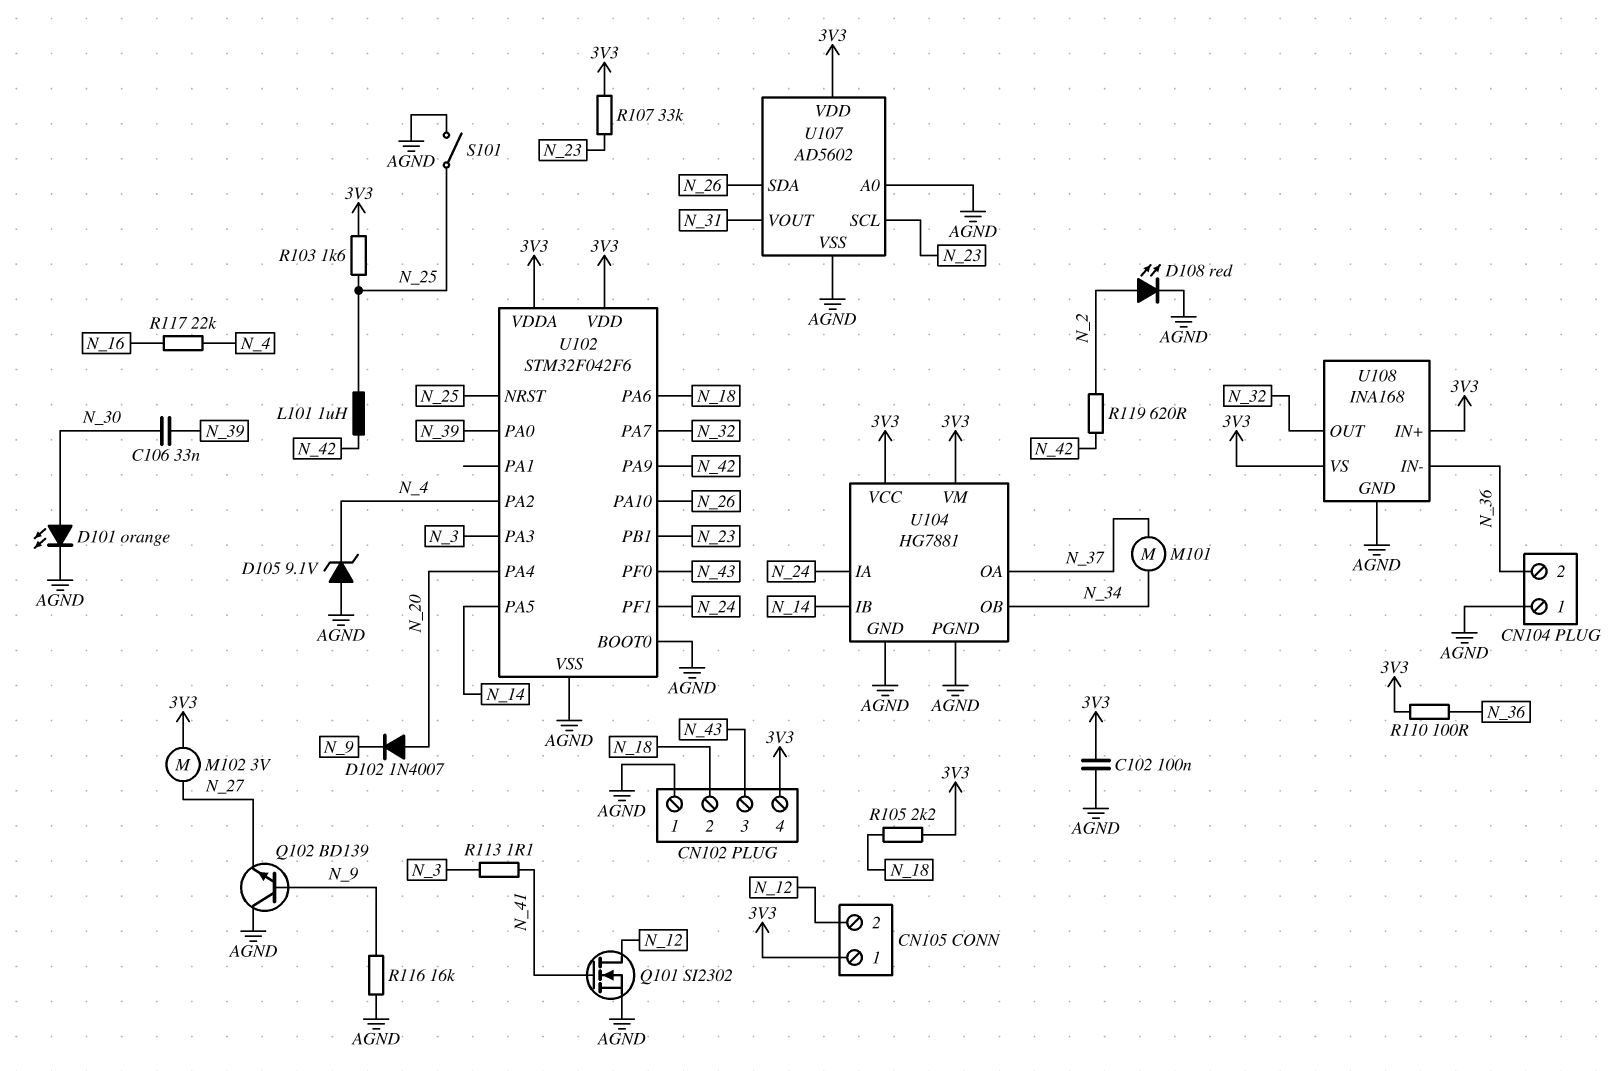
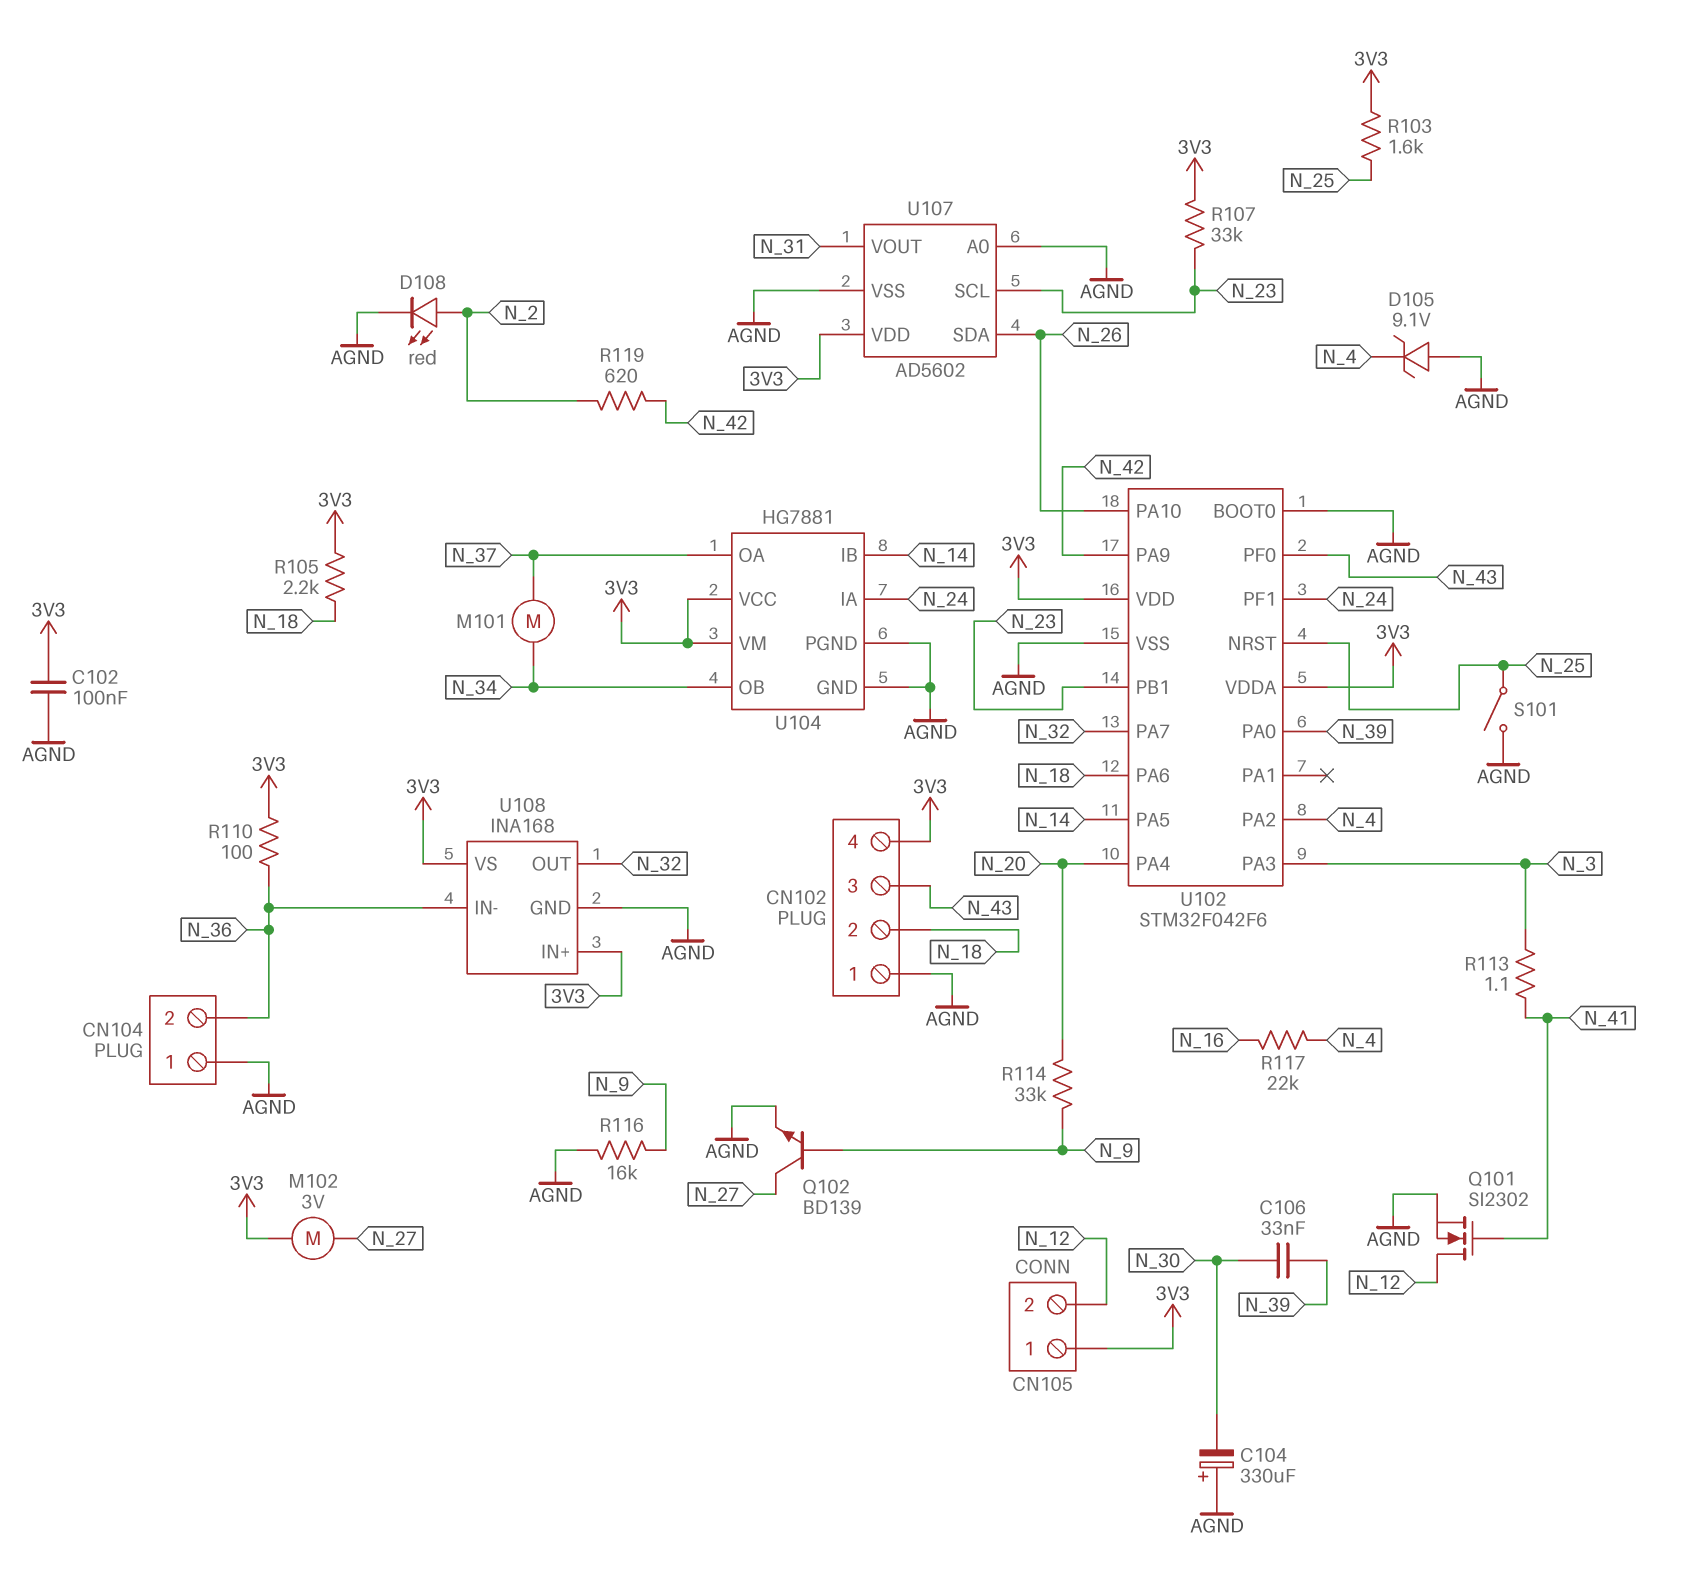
C104: none -> 330uF (plus AGND, minus N_30)
D101: LED orange (A N_30, K AGND) -> none
D102: diode 1N4007 (A N_20, K N_9) -> none
L101: 1uH (N_25, N_42) -> none
Q102: NPN BD139 (B N_9, C AGND, E N_27) -> NPN BD139 (B N_9, C N_27, E AGND)
R114: none -> 33k (N_9, N_20)

